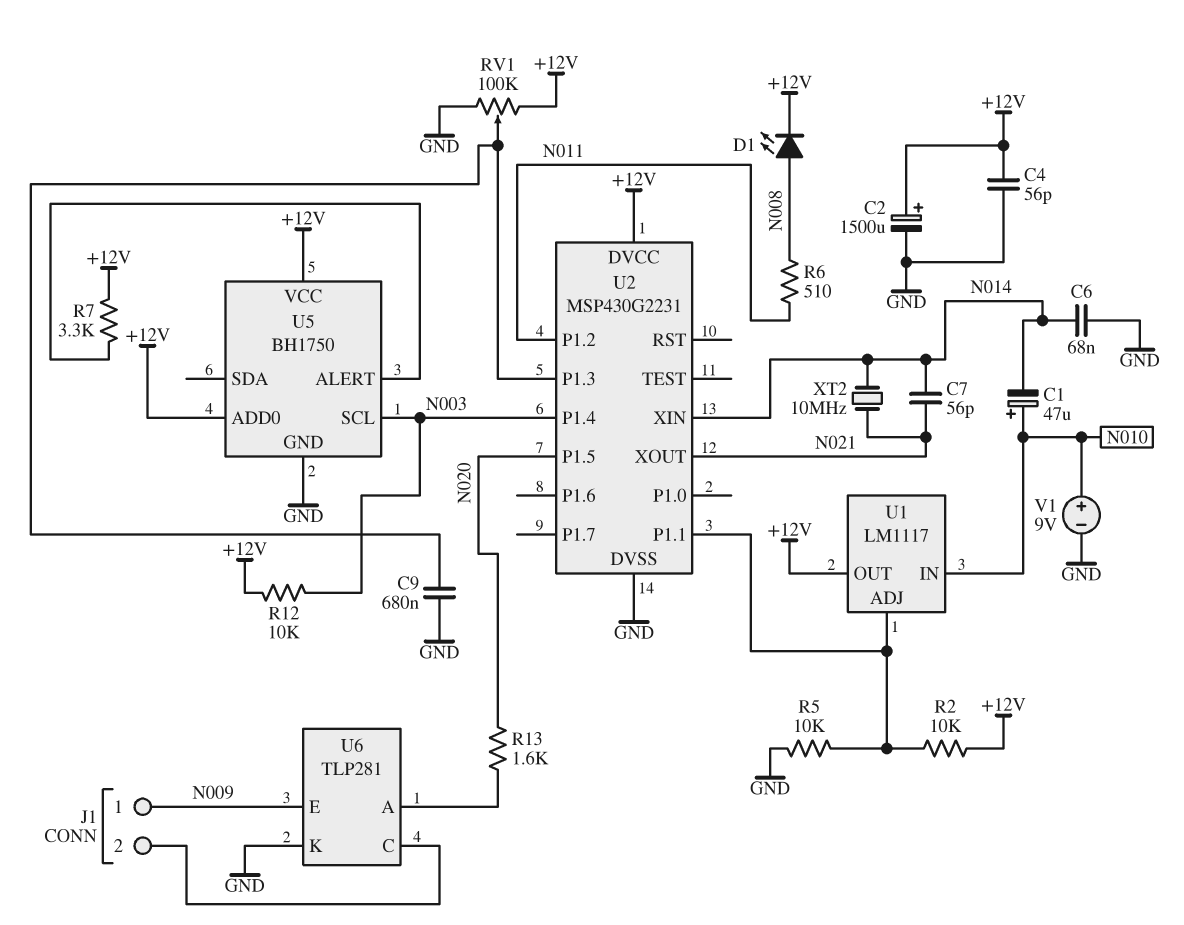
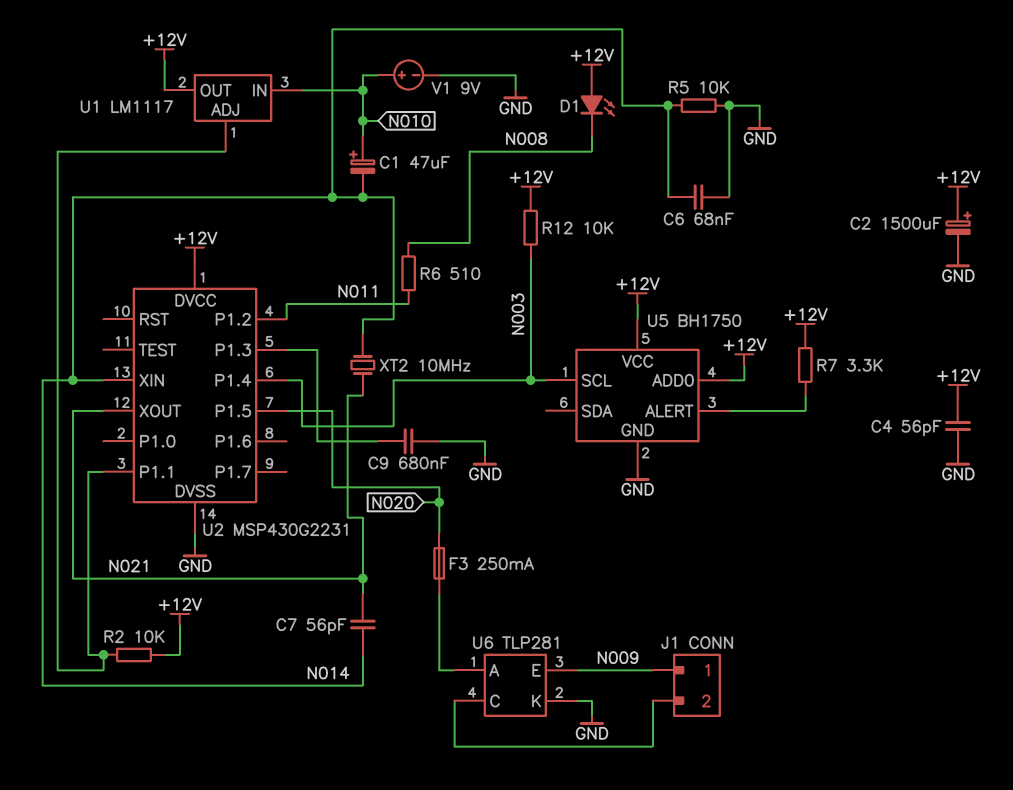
D1: LED (A N008, K +12V) -> LED (A +12V, K N008)
F3: none -> 250mA (N020, U6/A)
R5: 10k (GND, U1/ADJ) -> 10k (GND, N014)
R13: 1.6k (N020, U6/A) -> none
RV1: 100k (+12V, GND, wiper U2/P1.3) -> none

